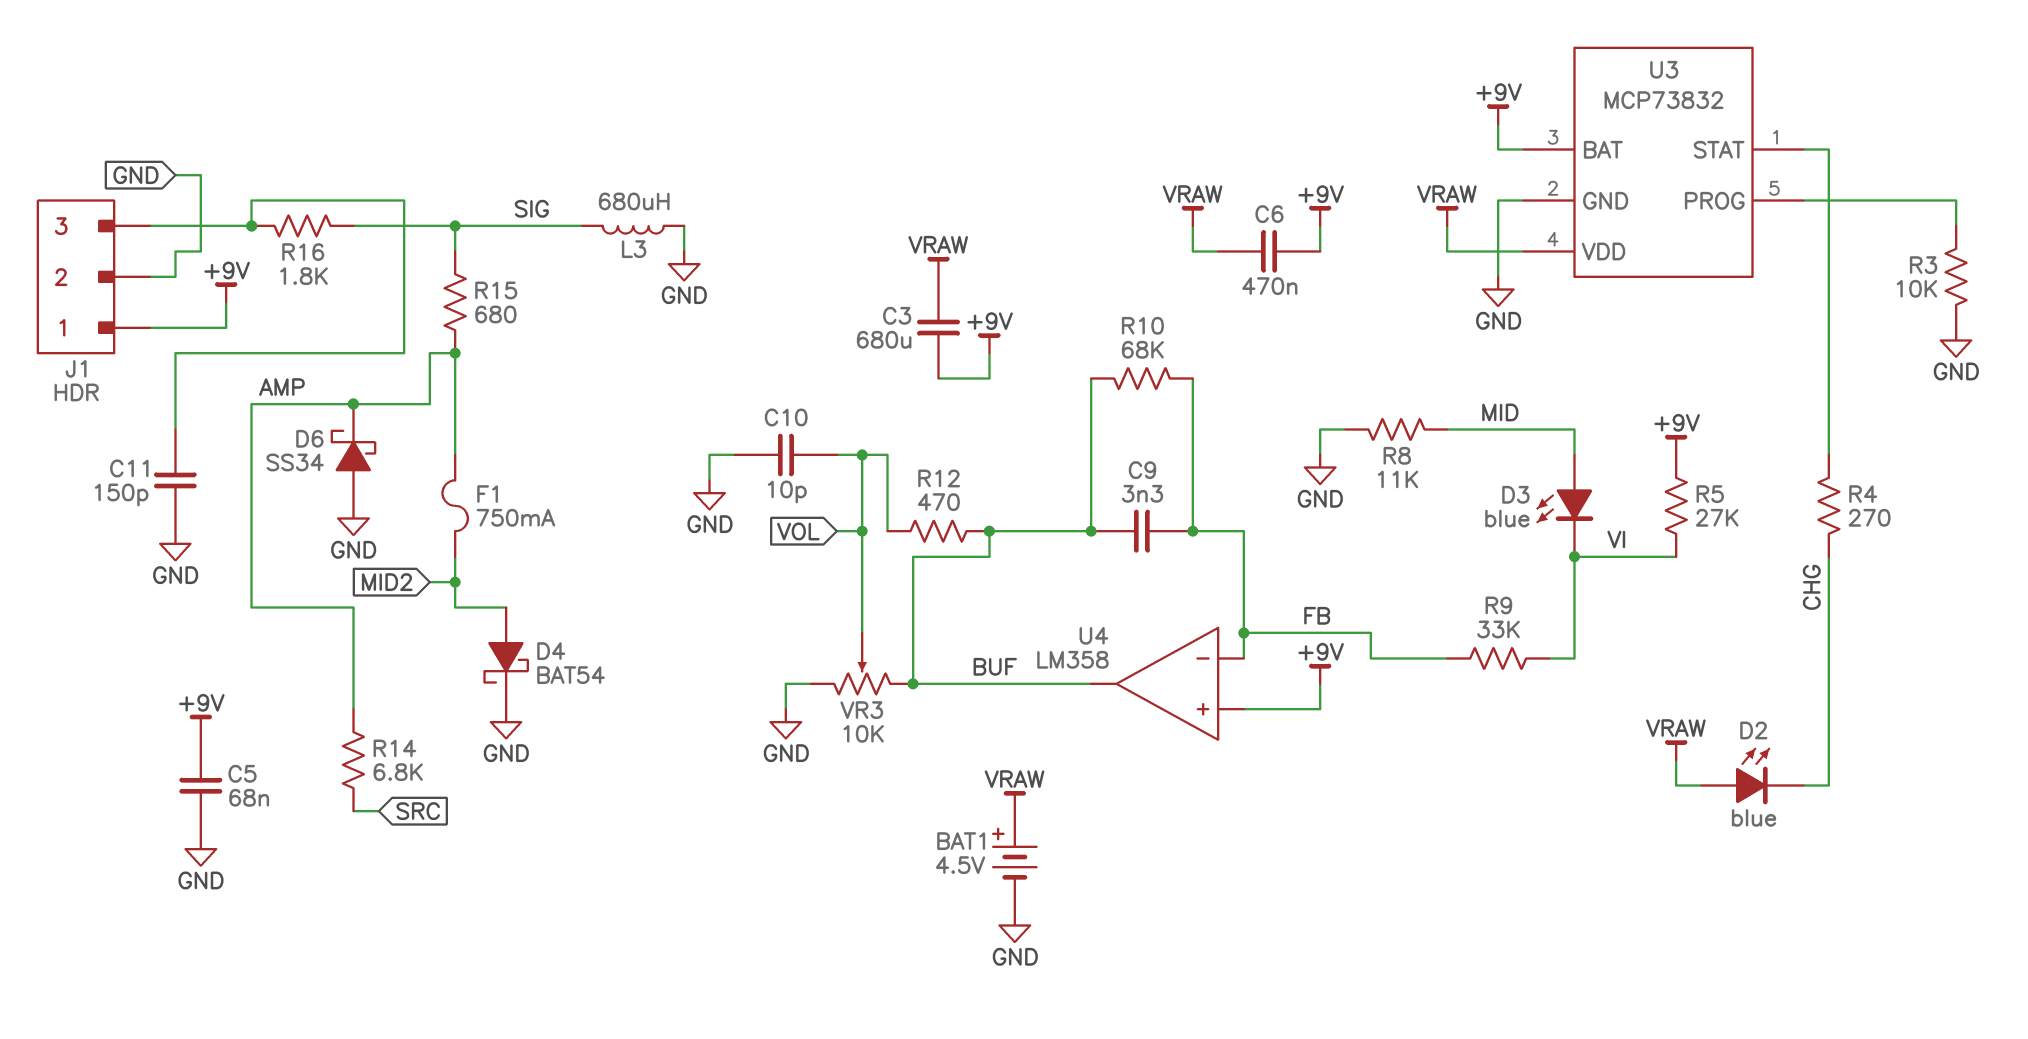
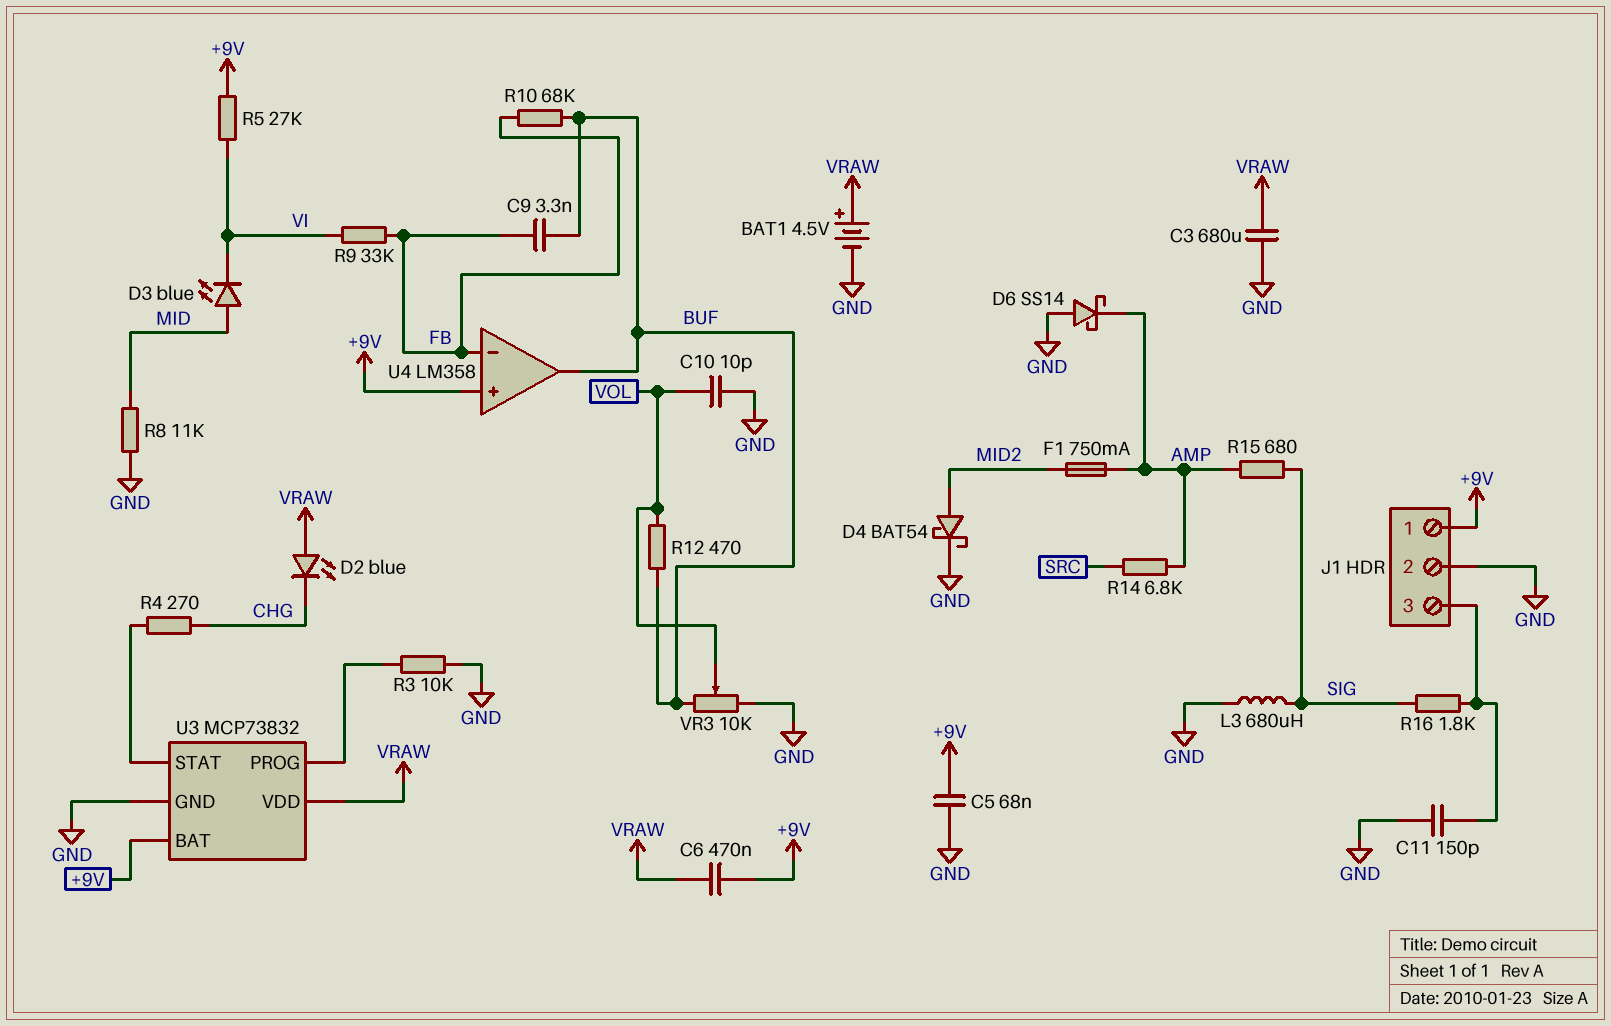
C3: 680uF (+9V, VRAW) -> 680uF (GND, VRAW)
D6: schottky SS34 (A GND, K AMP) -> schottky SS14 (A GND, K AMP)

